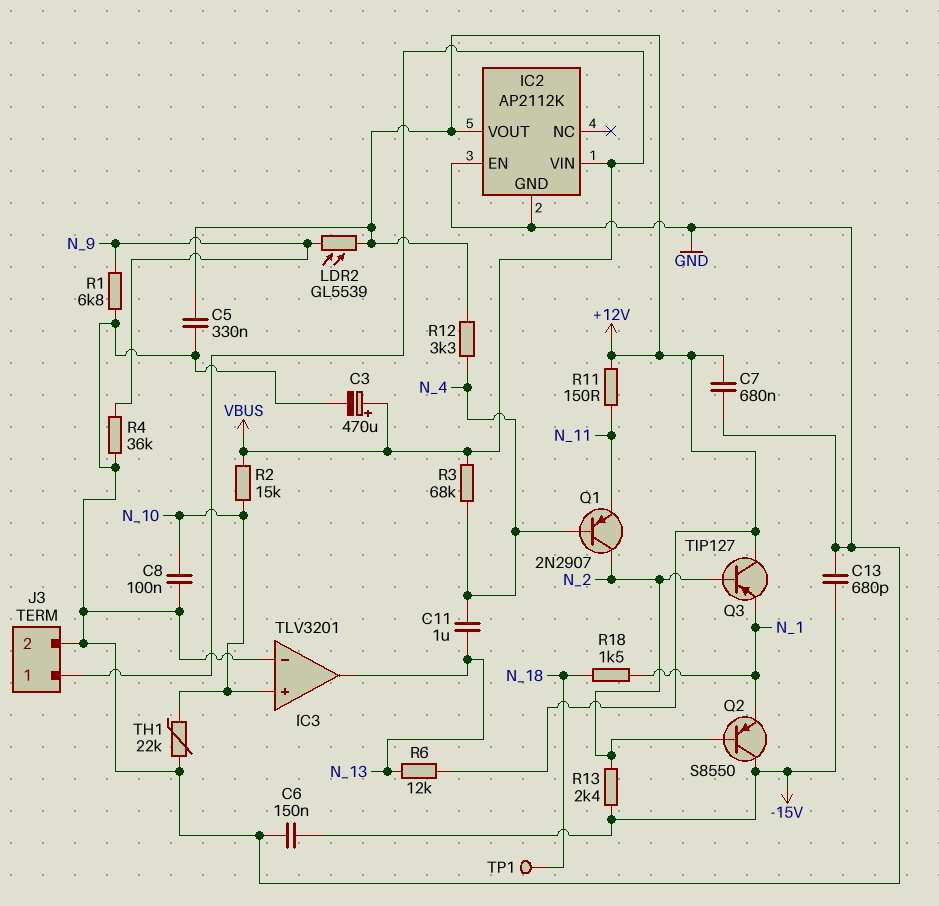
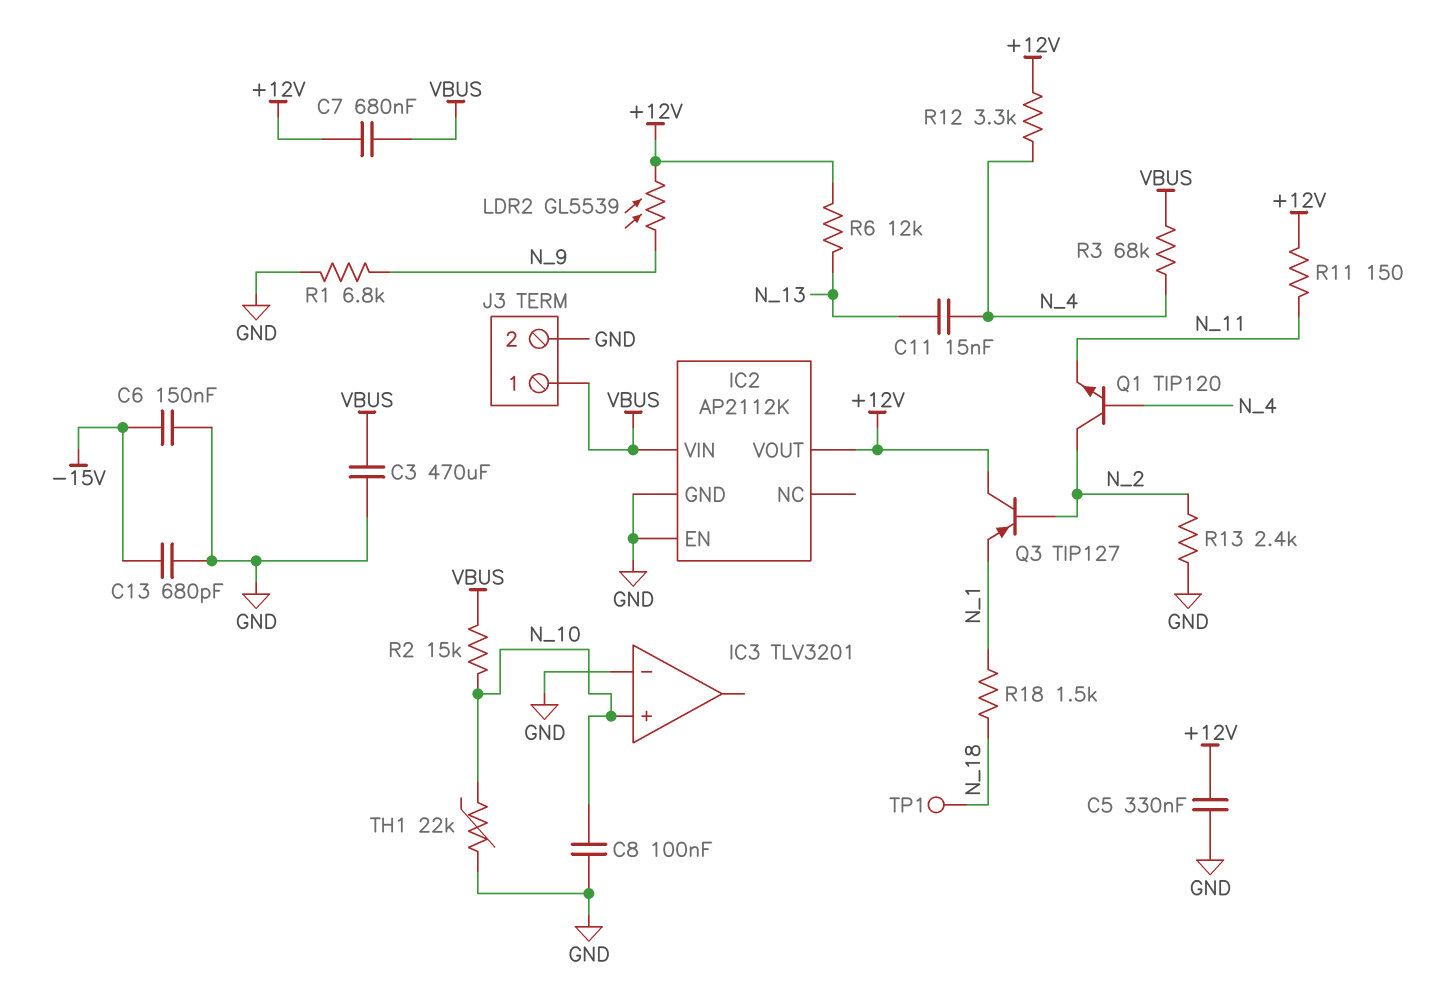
C3: 470uF (plus VBUS, minus GND) -> 470uF (GND, VBUS)
C7: 680nF (+12V, GND) -> 680nF (+12V, VBUS)
C11: 1uF (N_4, N_13) -> 15nF (N_4, N_13)
IC3 pin out: N_13 -> none
Q1: PNP 2N2907 (B N_4, C N_2, E N_11) -> NPN TIP120 (B N_4, C N_2, E N_11)
Q2: PNP S8550 (B N_2, C -15V, E N_1) -> none
R4: 36k (GND, N_9) -> none
R13: 2.4k (-15V, N_2) -> 2.4k (GND, N_2)

